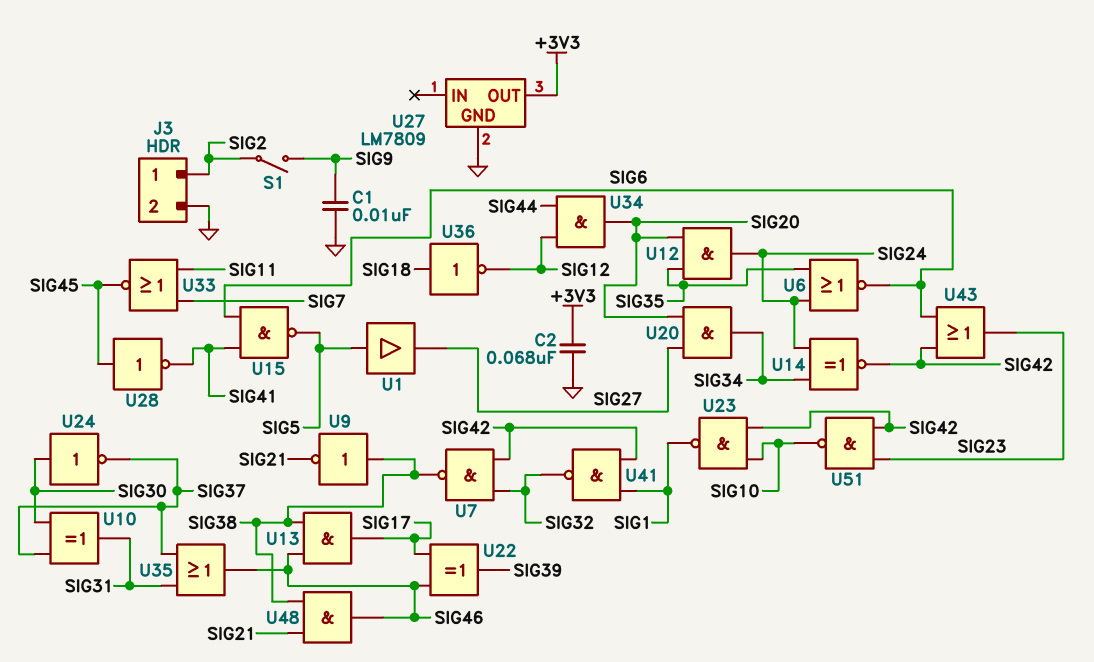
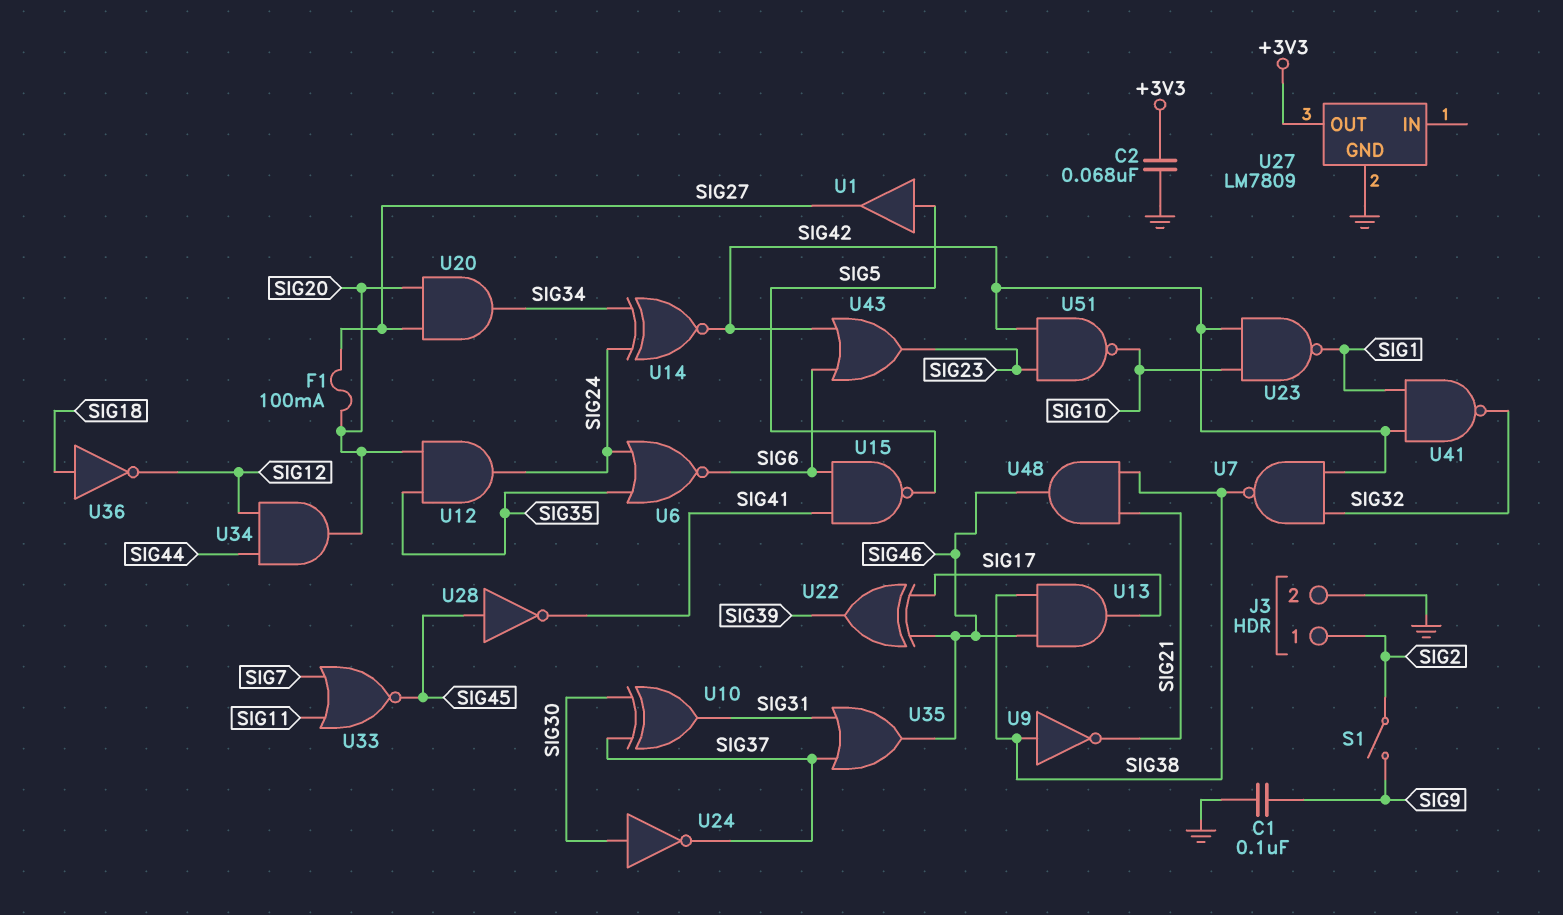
C1: 10nF (GND, SIG9) -> 100nF (GND, SIG9)
F1: none -> 100mA (SIG20, SIG27)

